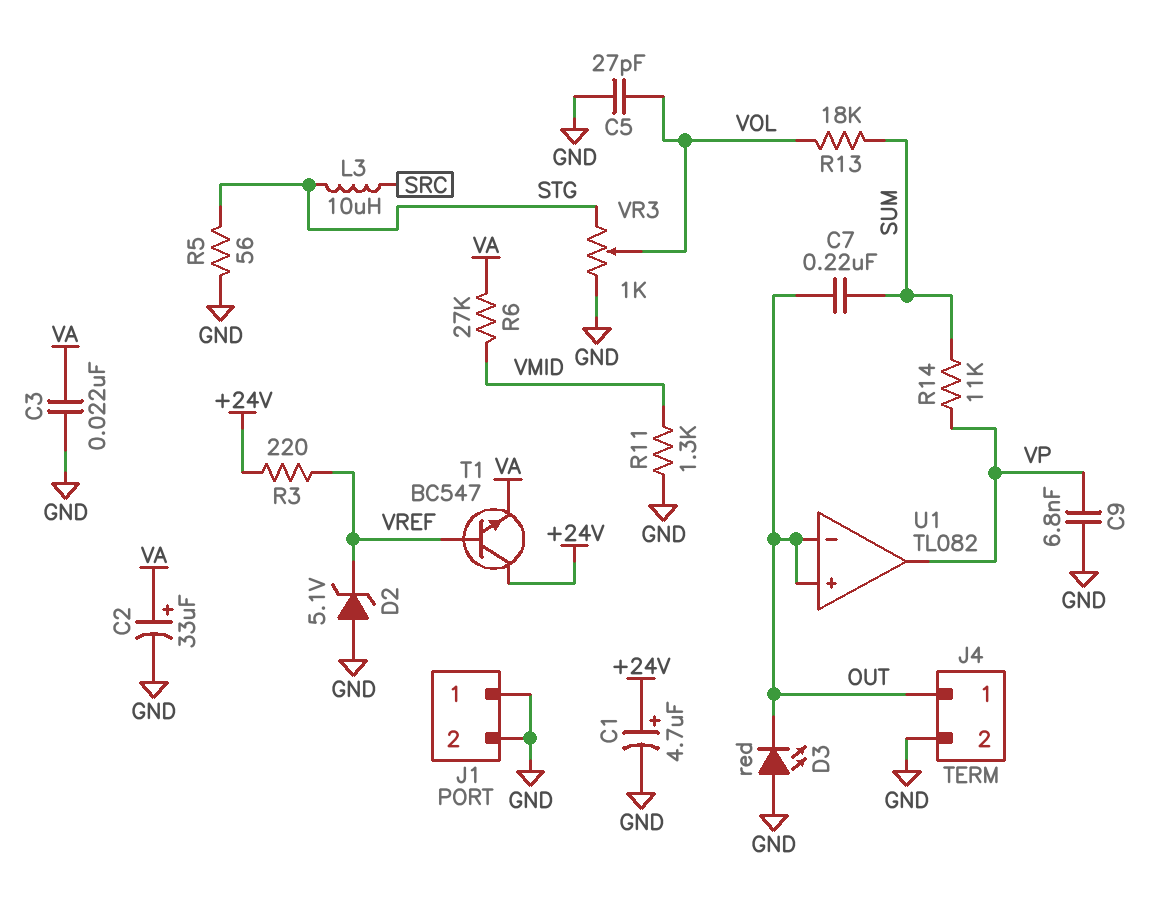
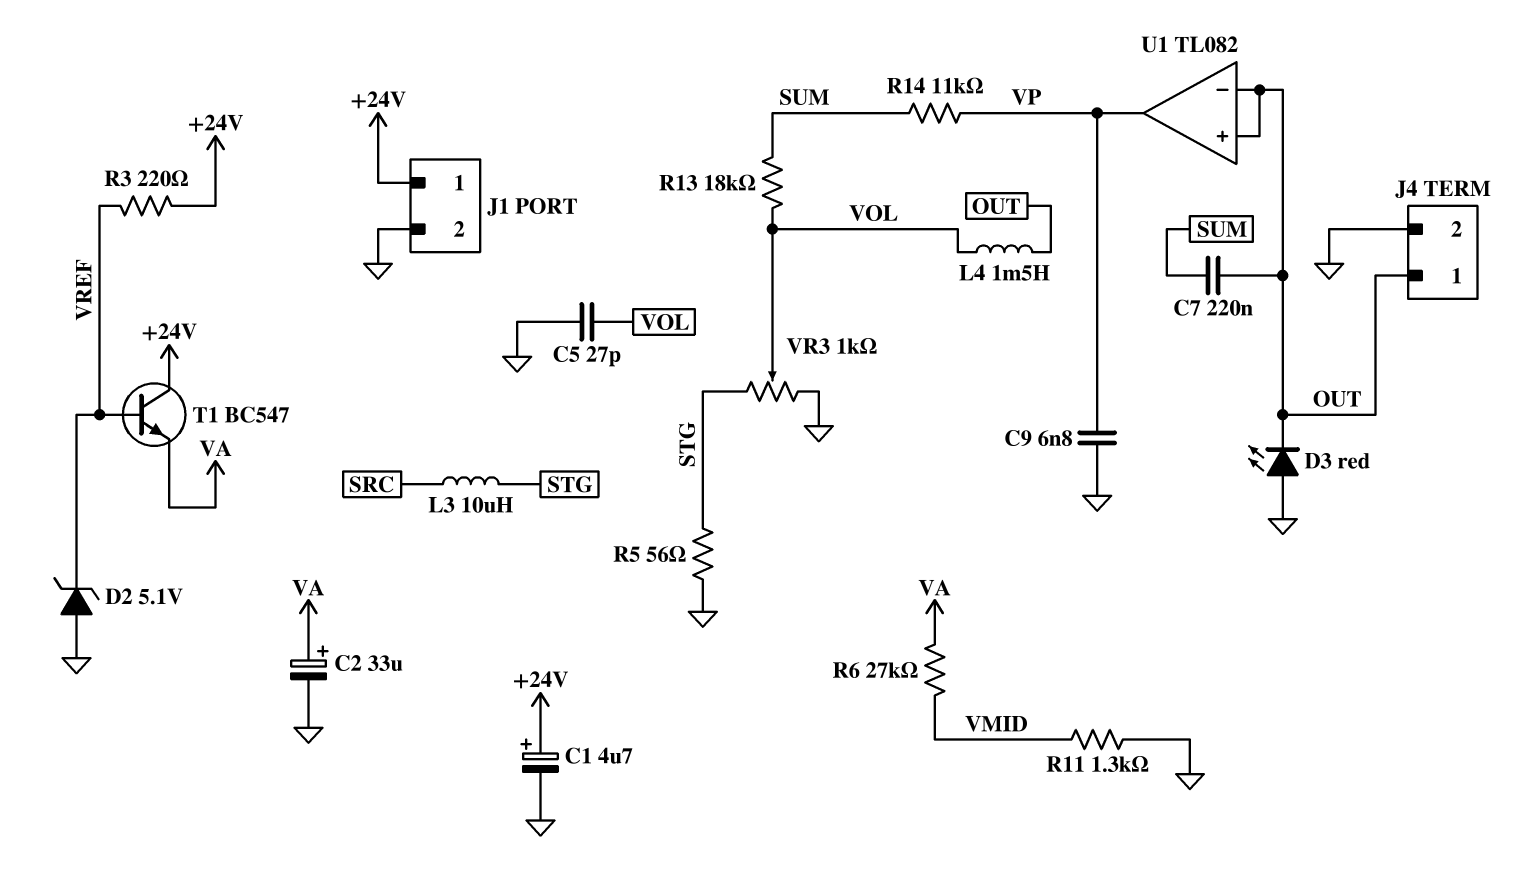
C3: 22nF (GND, VA) -> none
J1 pin 1: GND -> +24V
L4: none -> 1.5mH (OUT, VOL)

